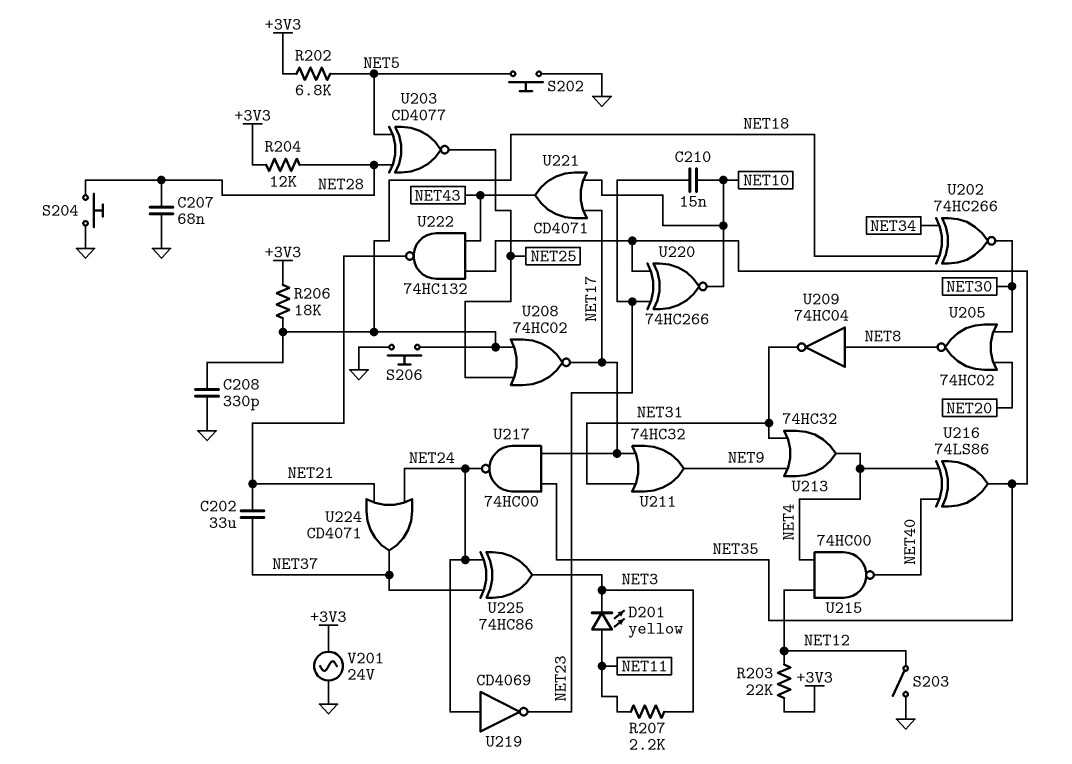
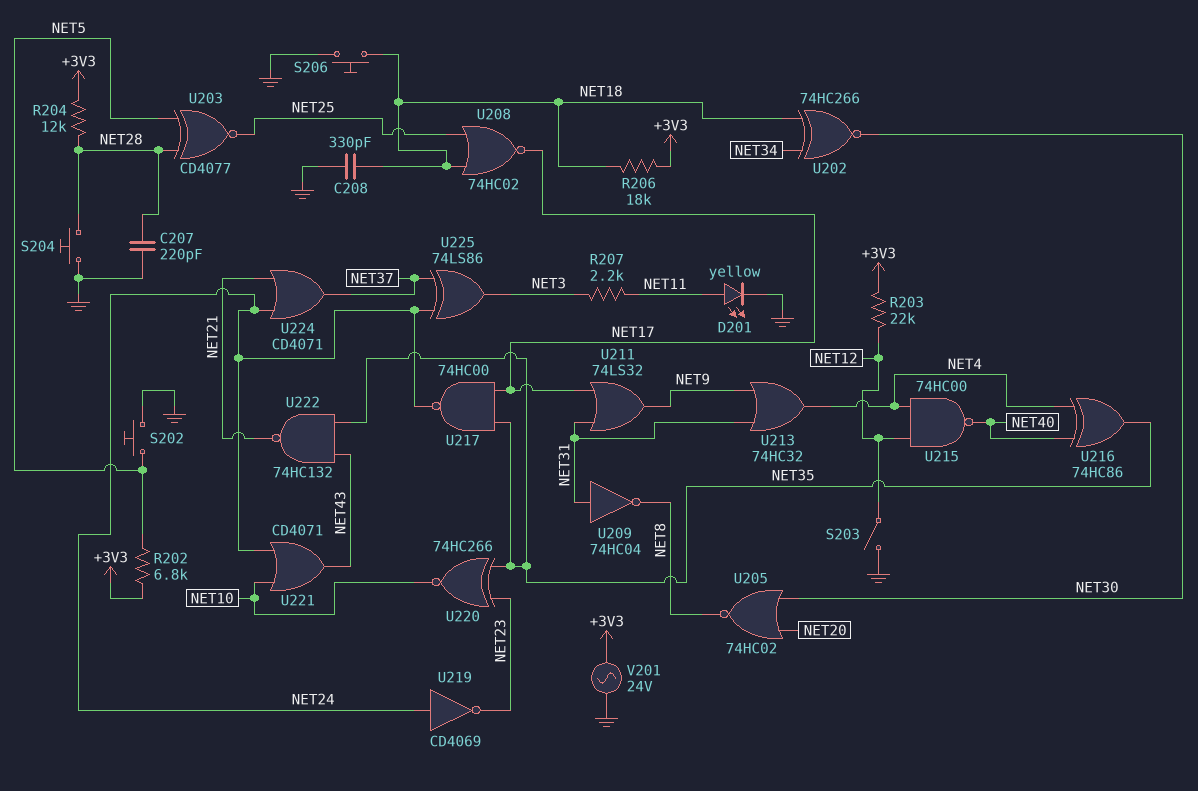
C202: 33uF (NET21, NET37) -> none
C207: 68nF (GND, NET28) -> 220pF (GND, NET28)
C210: 15nF (NET10, NET23) -> none
D201: LED yellow (A NET11, K NET3) -> LED yellow (A NET11, K GND)
U209: NOT 74HC04 (in NET8, out NET31) -> NOT 74HC04 (in NET31, out NET8)
U211: OR 74HC32 (in NET17, in NET31, out NET9) -> OR 74LS32 (in NET17, in NET31, out NET9)
U216: XOR 74LS86 (in NET4, in NET40, out NET35) -> XOR 74HC86 (in NET4, in NET40, out NET35)
U221: OR CD4071 (in NET10, in NET17, out NET43) -> OR CD4071 (in NET10, in NET24, out NET43)
U225: XOR 74HC86 (in NET24, in NET37, out NET3) -> XOR 74LS86 (in NET24, in NET37, out NET3)

